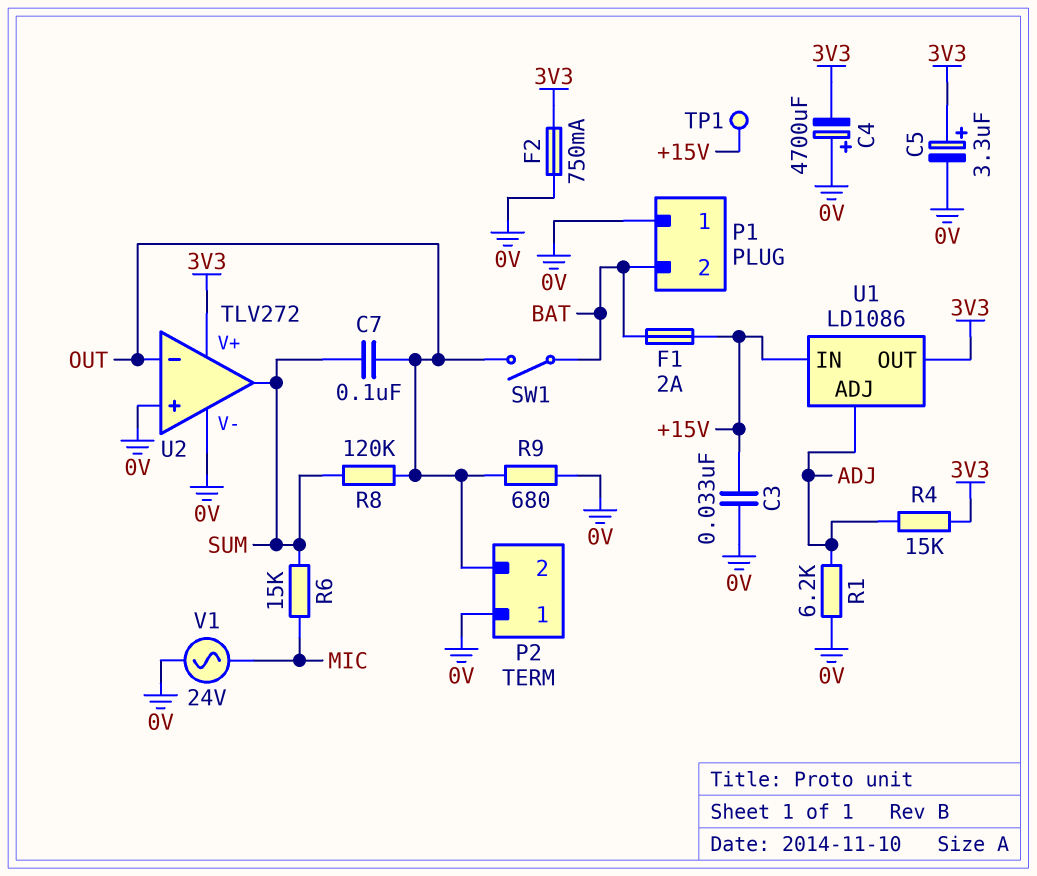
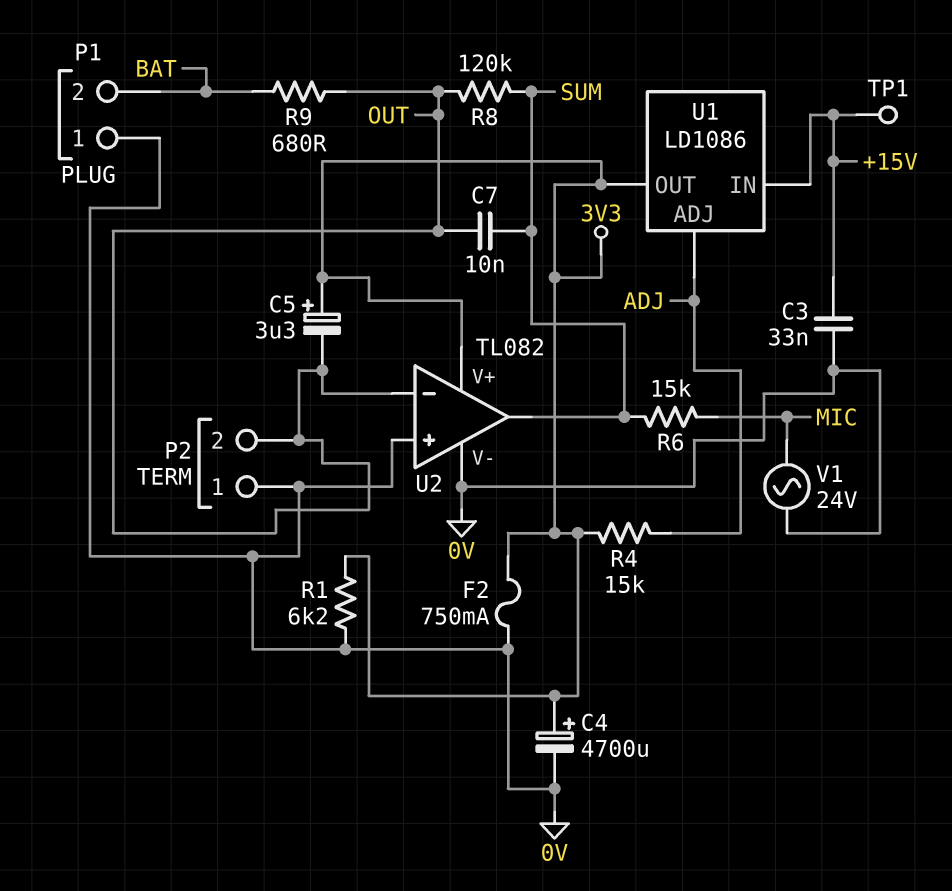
C4: 4700uF (plus 0V, minus 3V3) -> 4700uF (plus 3V3, minus 0V)
C5: 3.3uF (plus 3V3, minus 0V) -> 3.3uF (plus 3V3, minus OUT)
C7: 100nF (OUT, SUM) -> 10nF (OUT, SUM)
F1: 2A (+15V, BAT) -> none
R1: 6.2k (0V, ADJ) -> 6.2k (0V, 3V3)
R9: 680 (0V, OUT) -> 680 (BAT, OUT)
SW1: switch (BAT, OUT) -> none
U2: TLV272 -> TL082

